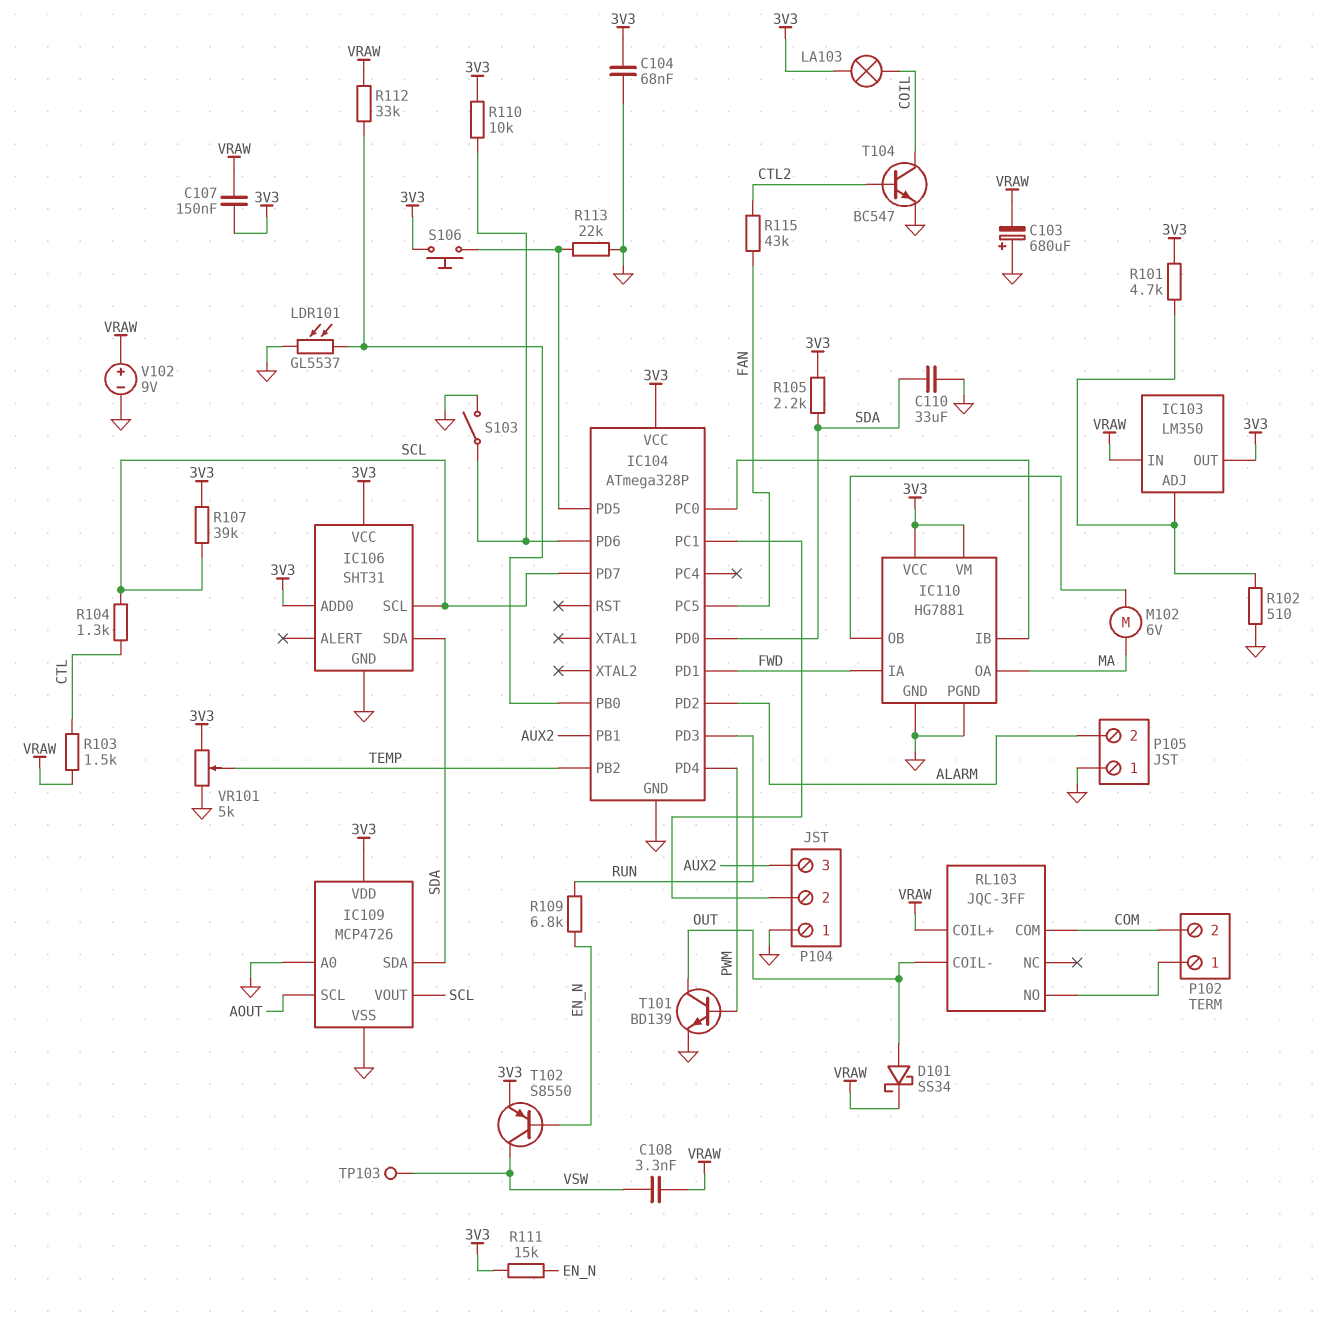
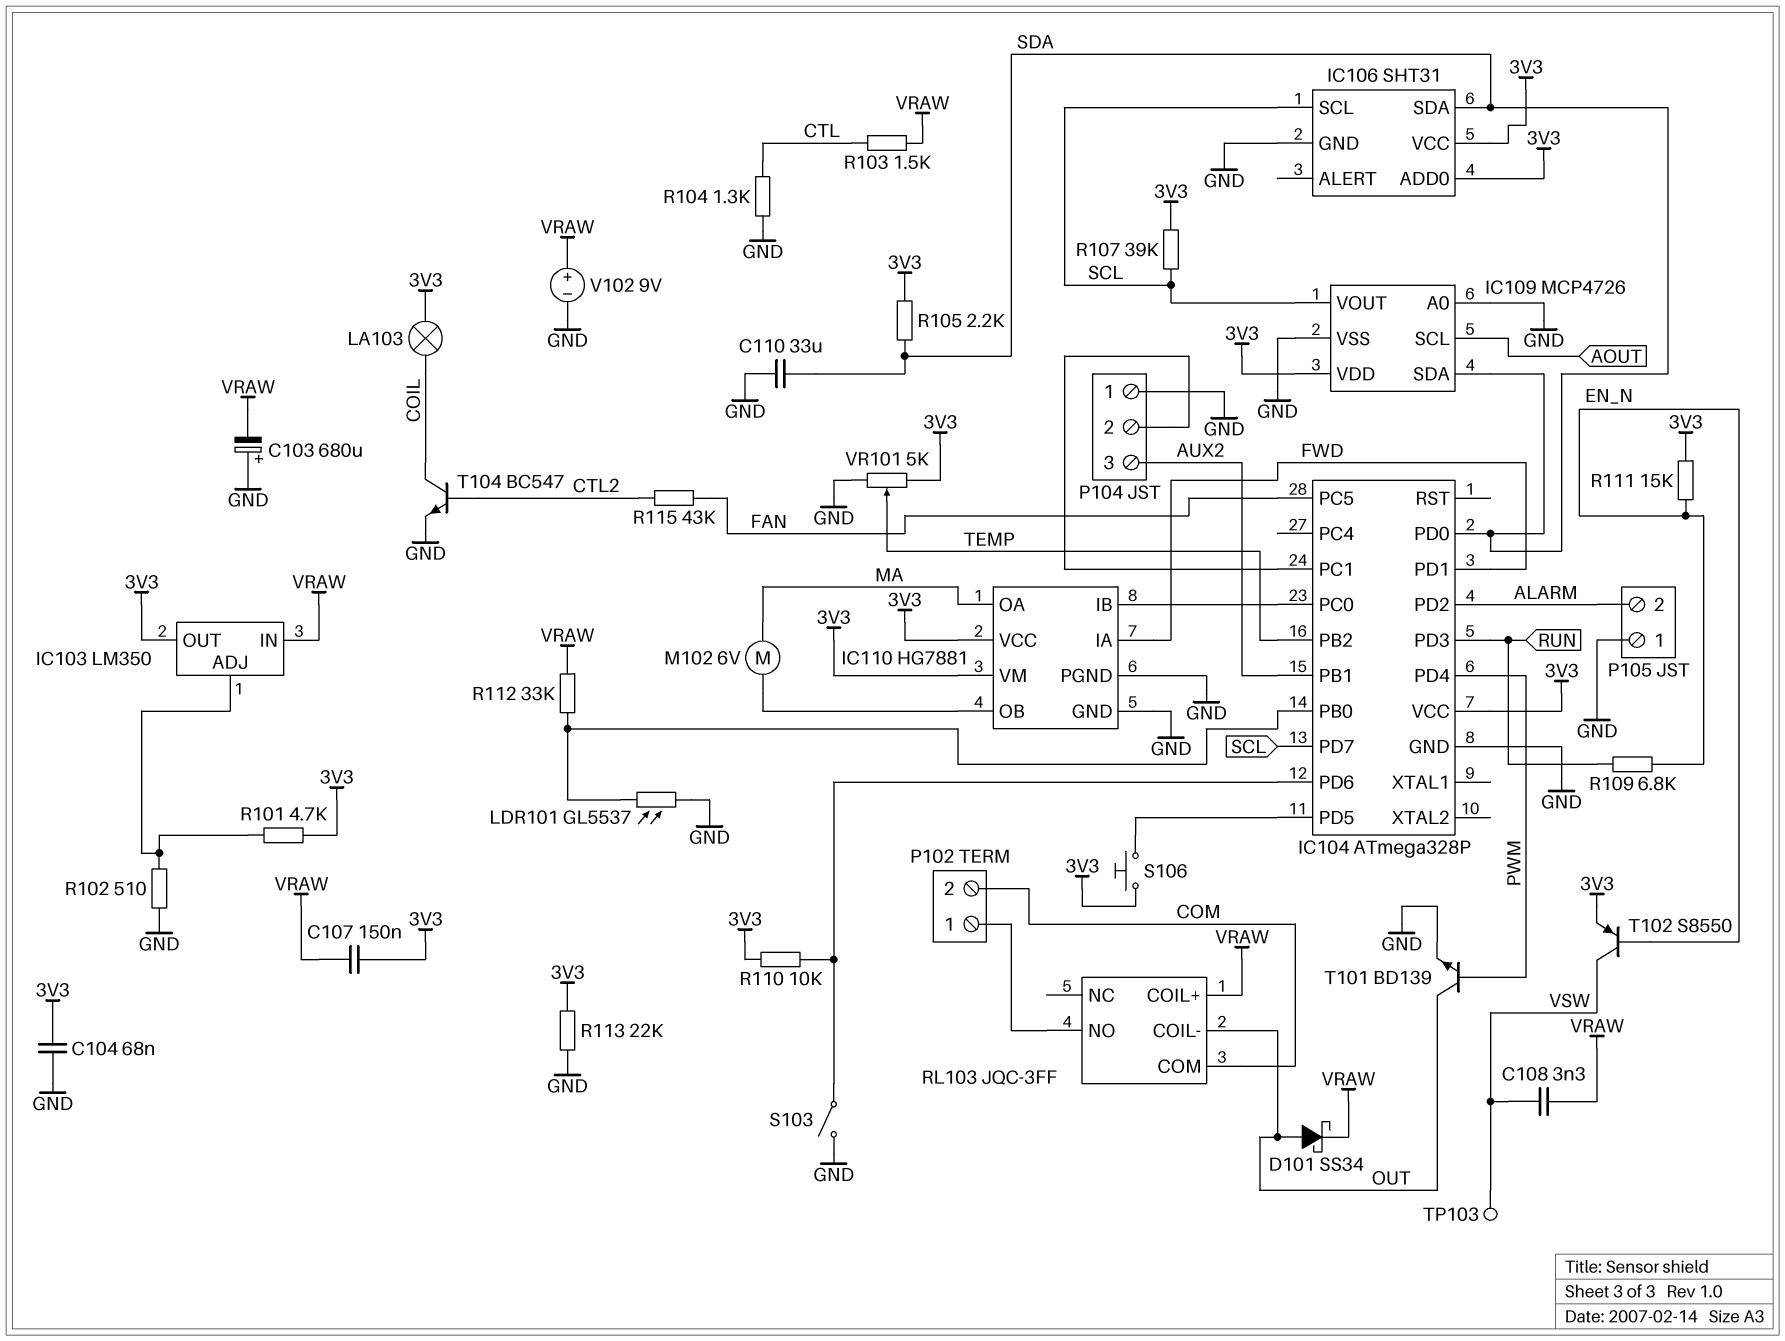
R104: 1.3k (CTL, SCL) -> 1.3k (CTL, GND)
R113: 22k (GND, IC104/PD5) -> 22k (3V3, GND)

